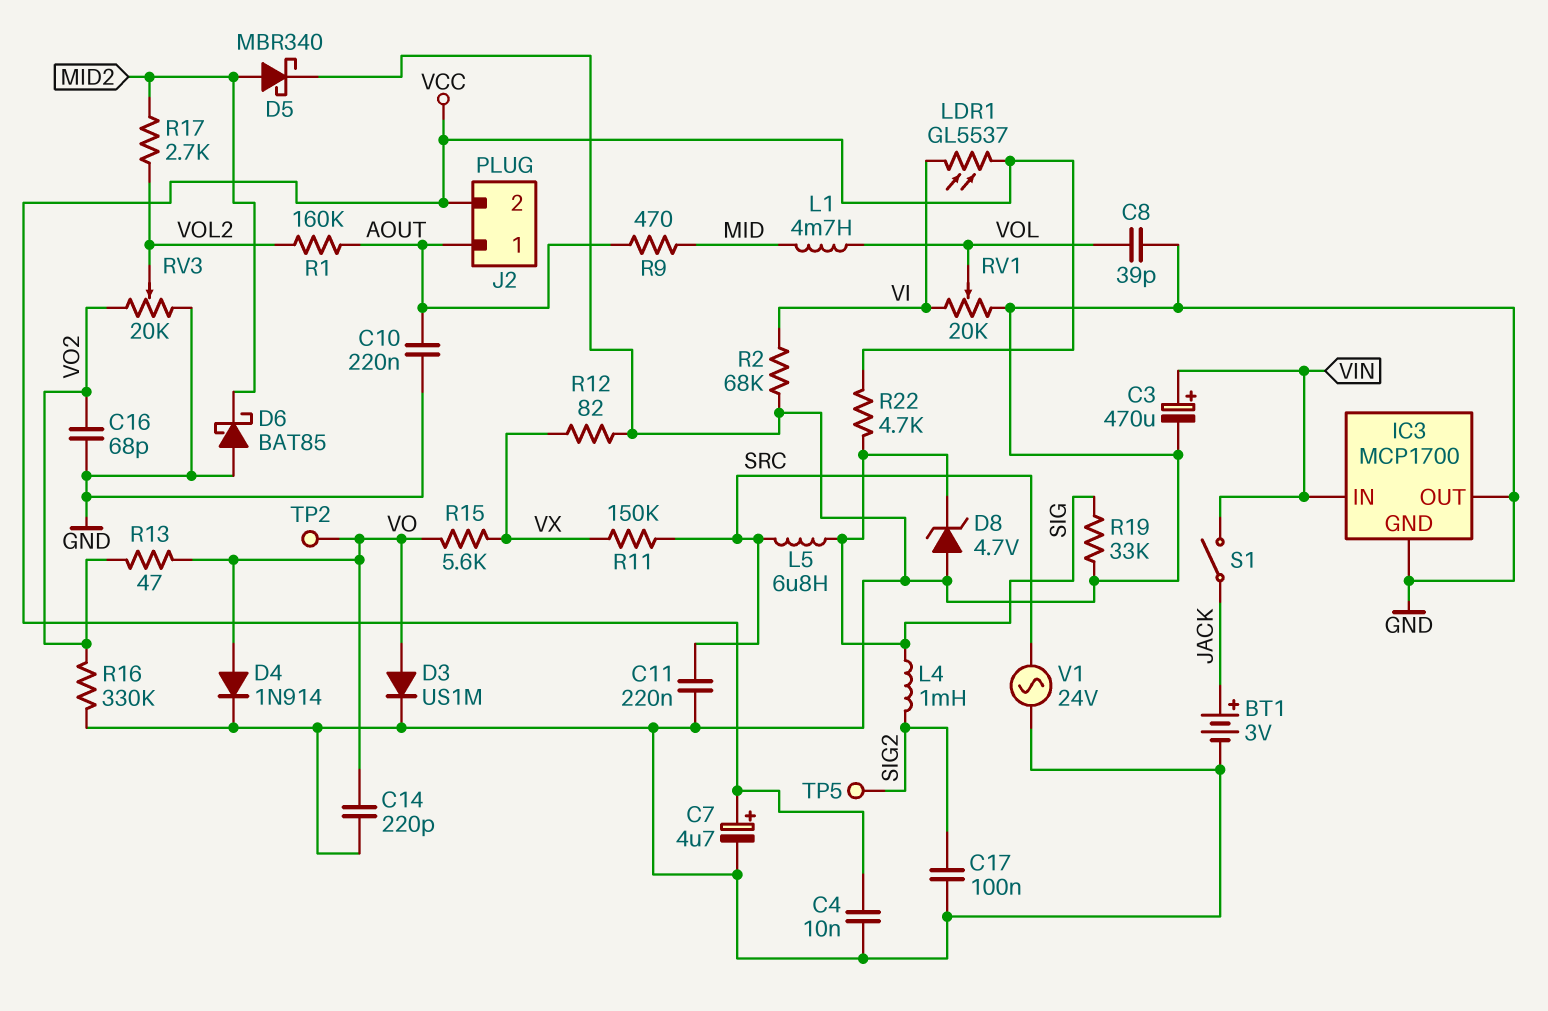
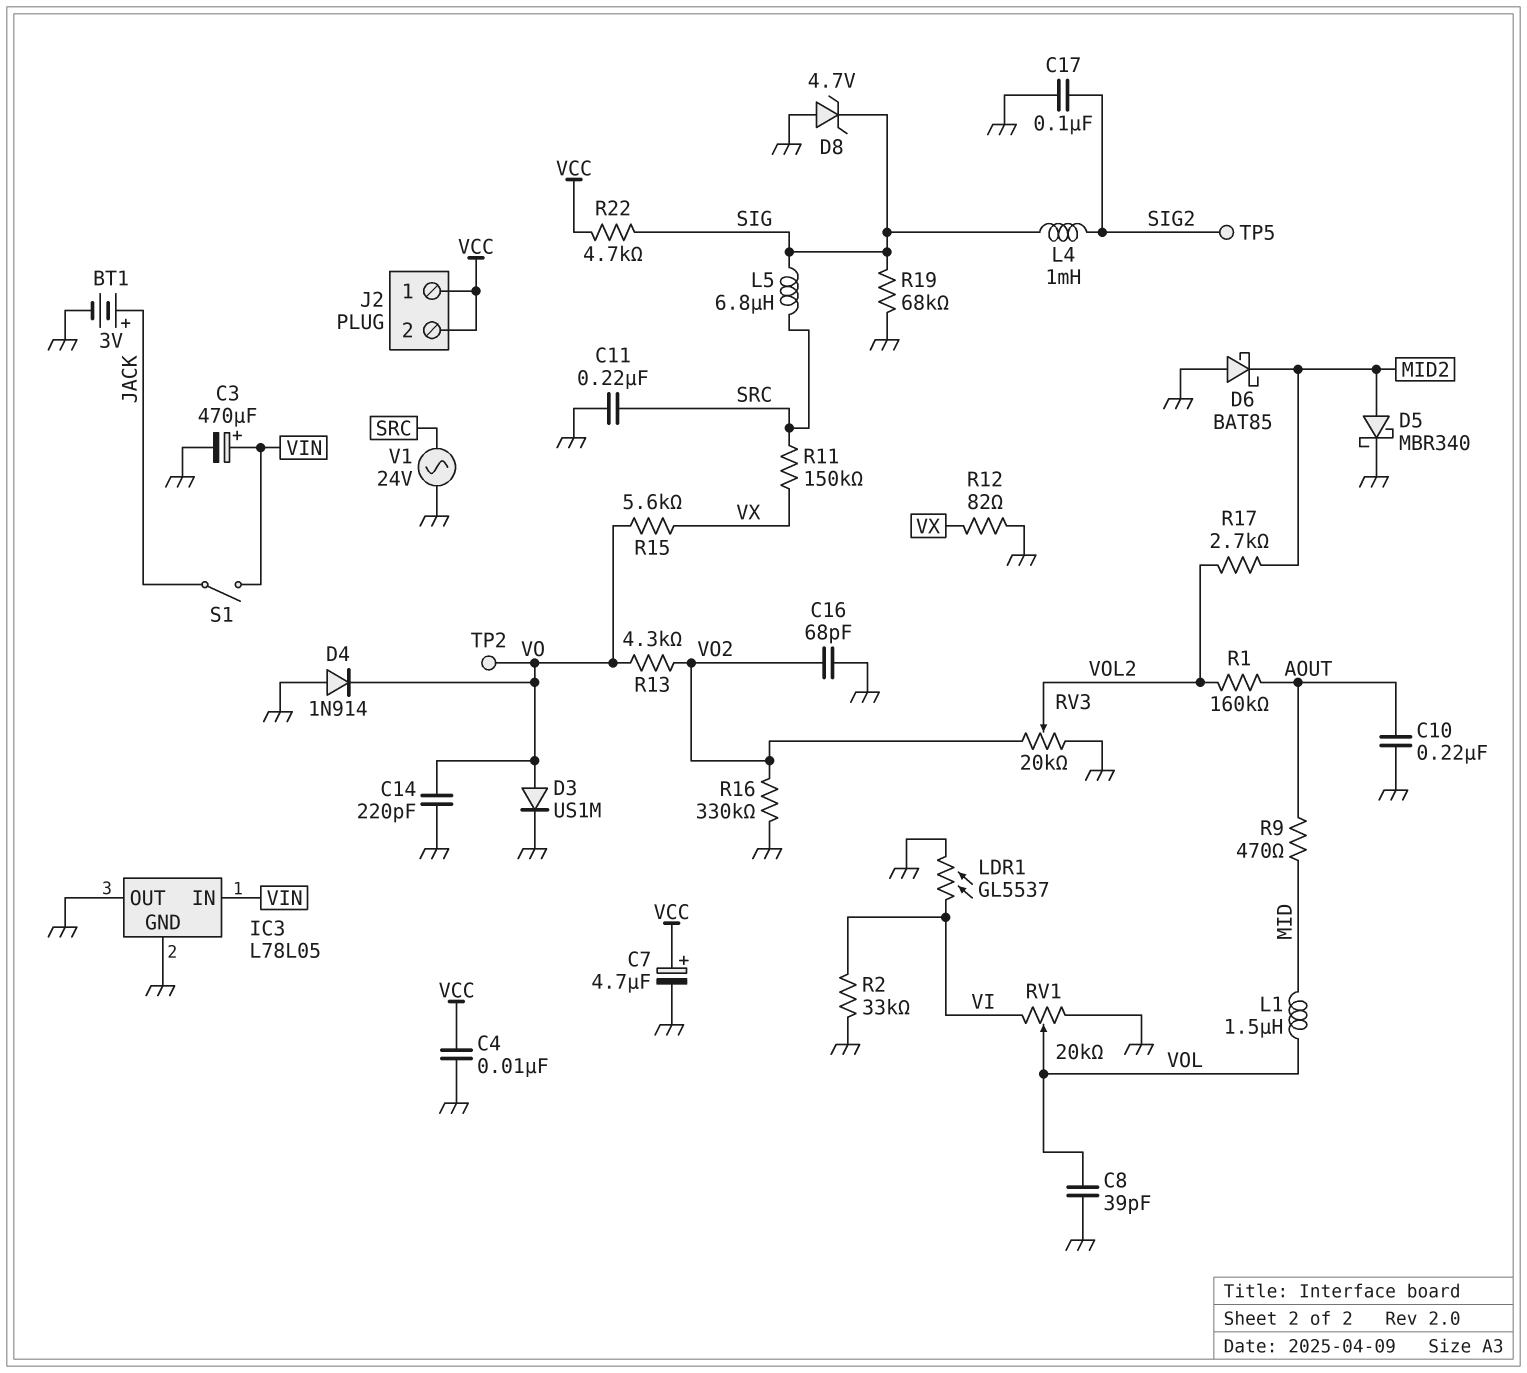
D4: diode 1N914 (A VO, K GND) -> diode 1N914 (A GND, K VO)
IC3: MCP1700 -> L78L05
J2 pin 1: AOUT -> VCC
L1: 4.7mH (MID, VOL) -> 1.5uH (MID, VOL)
LDR1: GL5537 (VCC, VI) -> GL5537 (GND, VI)
R2: 68k (GND, VI) -> 33k (GND, VI)
R13: 47 (VO, VO2) -> 4.3k (VO, VO2)
R19: 33k (GND, SIG) -> 68k (GND, SIG)

